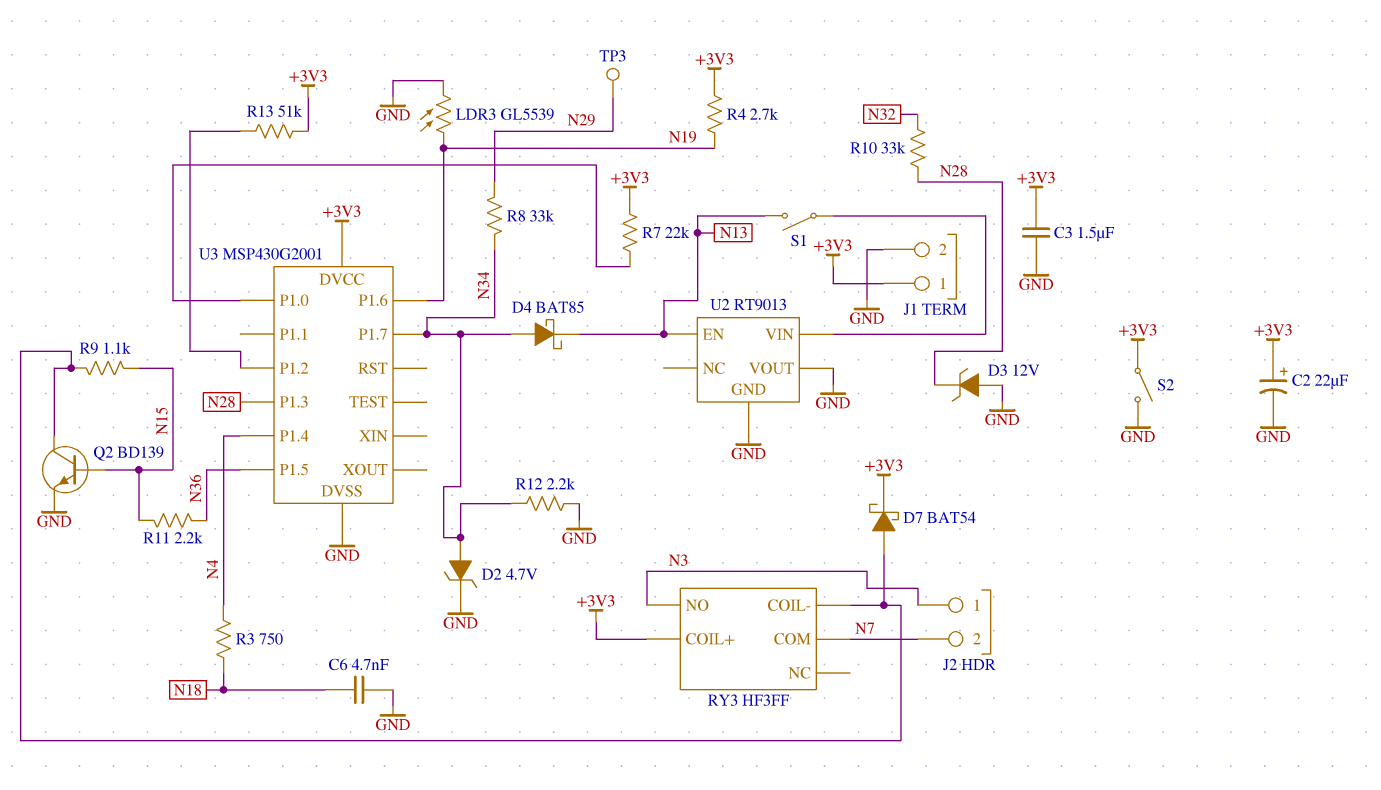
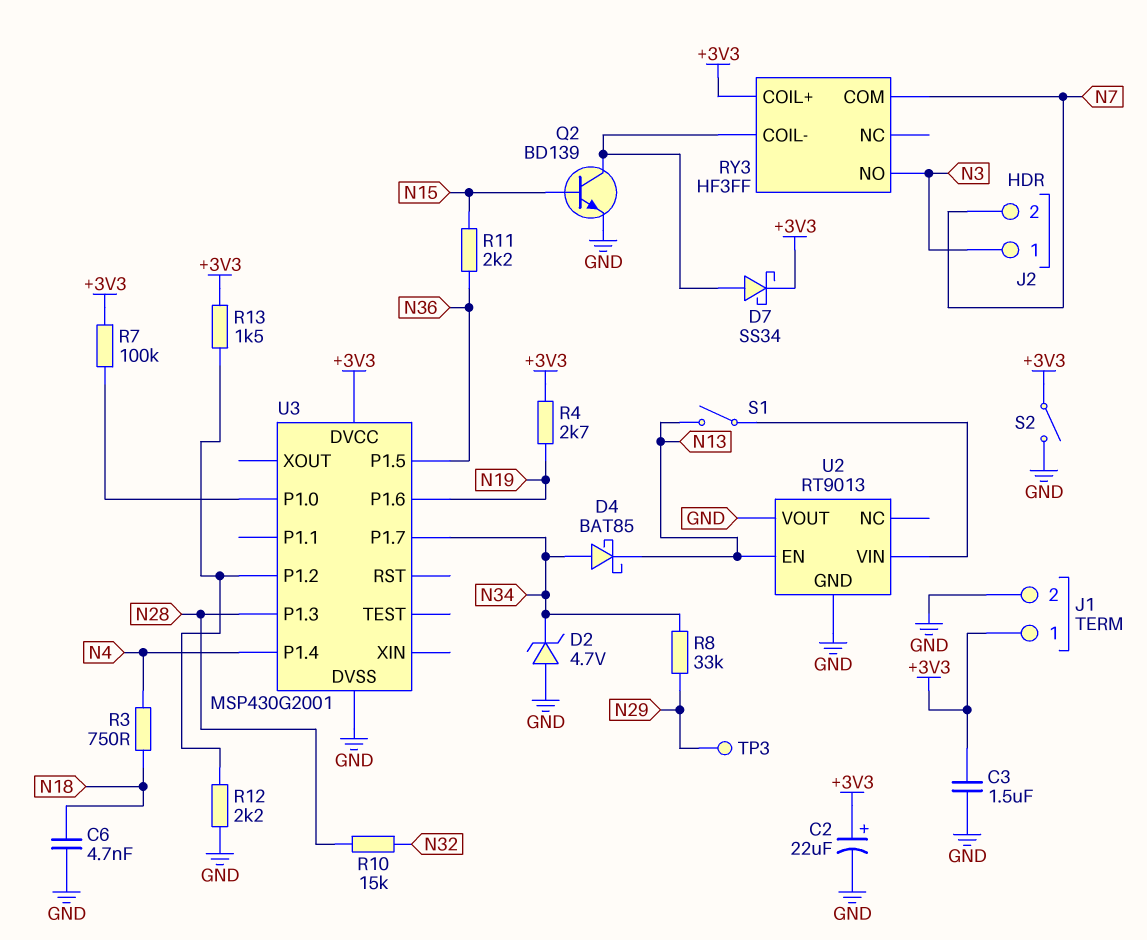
D2: zener 4.7V (A N34, K GND) -> zener 4.7V (A GND, K N34)
D3: zener 12V (A GND, K N28) -> none
D7: schottky BAT54 (A RY3/COIL-, K +3V3) -> schottky SS34 (A RY3/COIL-, K +3V3)
LDR3: GL5539 (GND, N19) -> none
R7: 22k (+3V3, U3/P1.0) -> 100k (+3V3, U3/P1.0)
R9: 1.1k (N15, RY3/COIL-) -> none
R10: 33k (N28, N32) -> 15k (N28, N32)
R12: 2.2k (GND, N34) -> 2.2k (GND, U3/P1.2)
R13: 51k (+3V3, U3/P1.2) -> 1.5k (+3V3, U3/P1.2)

